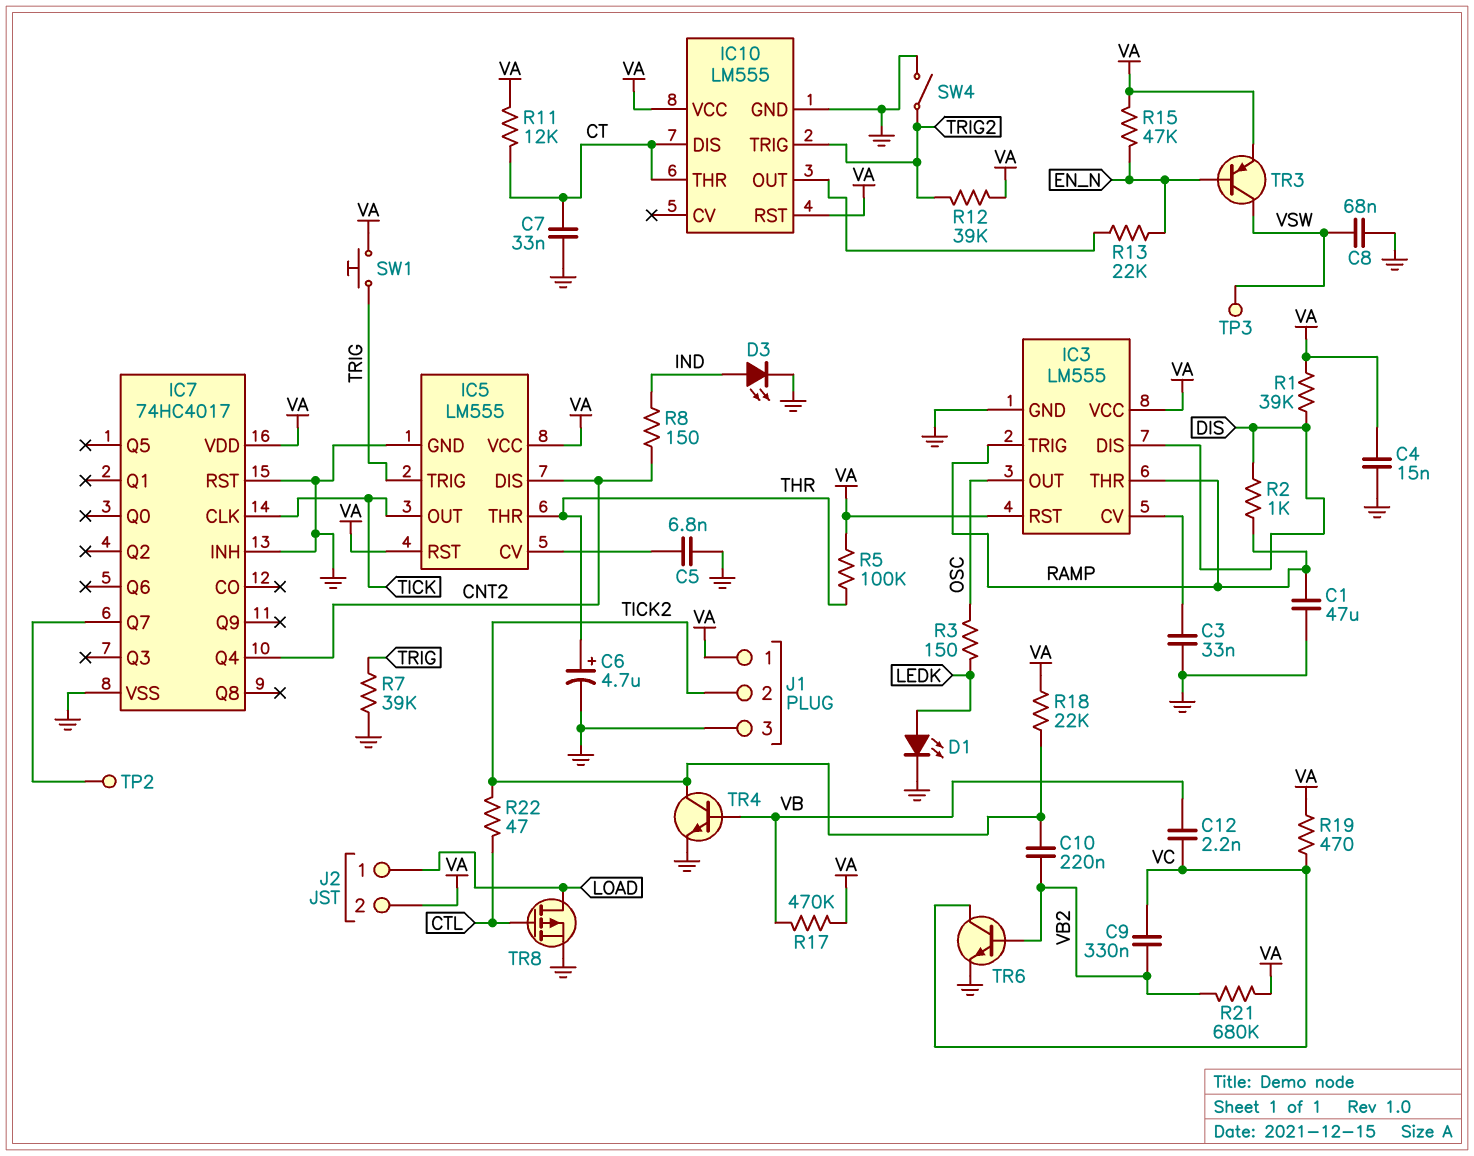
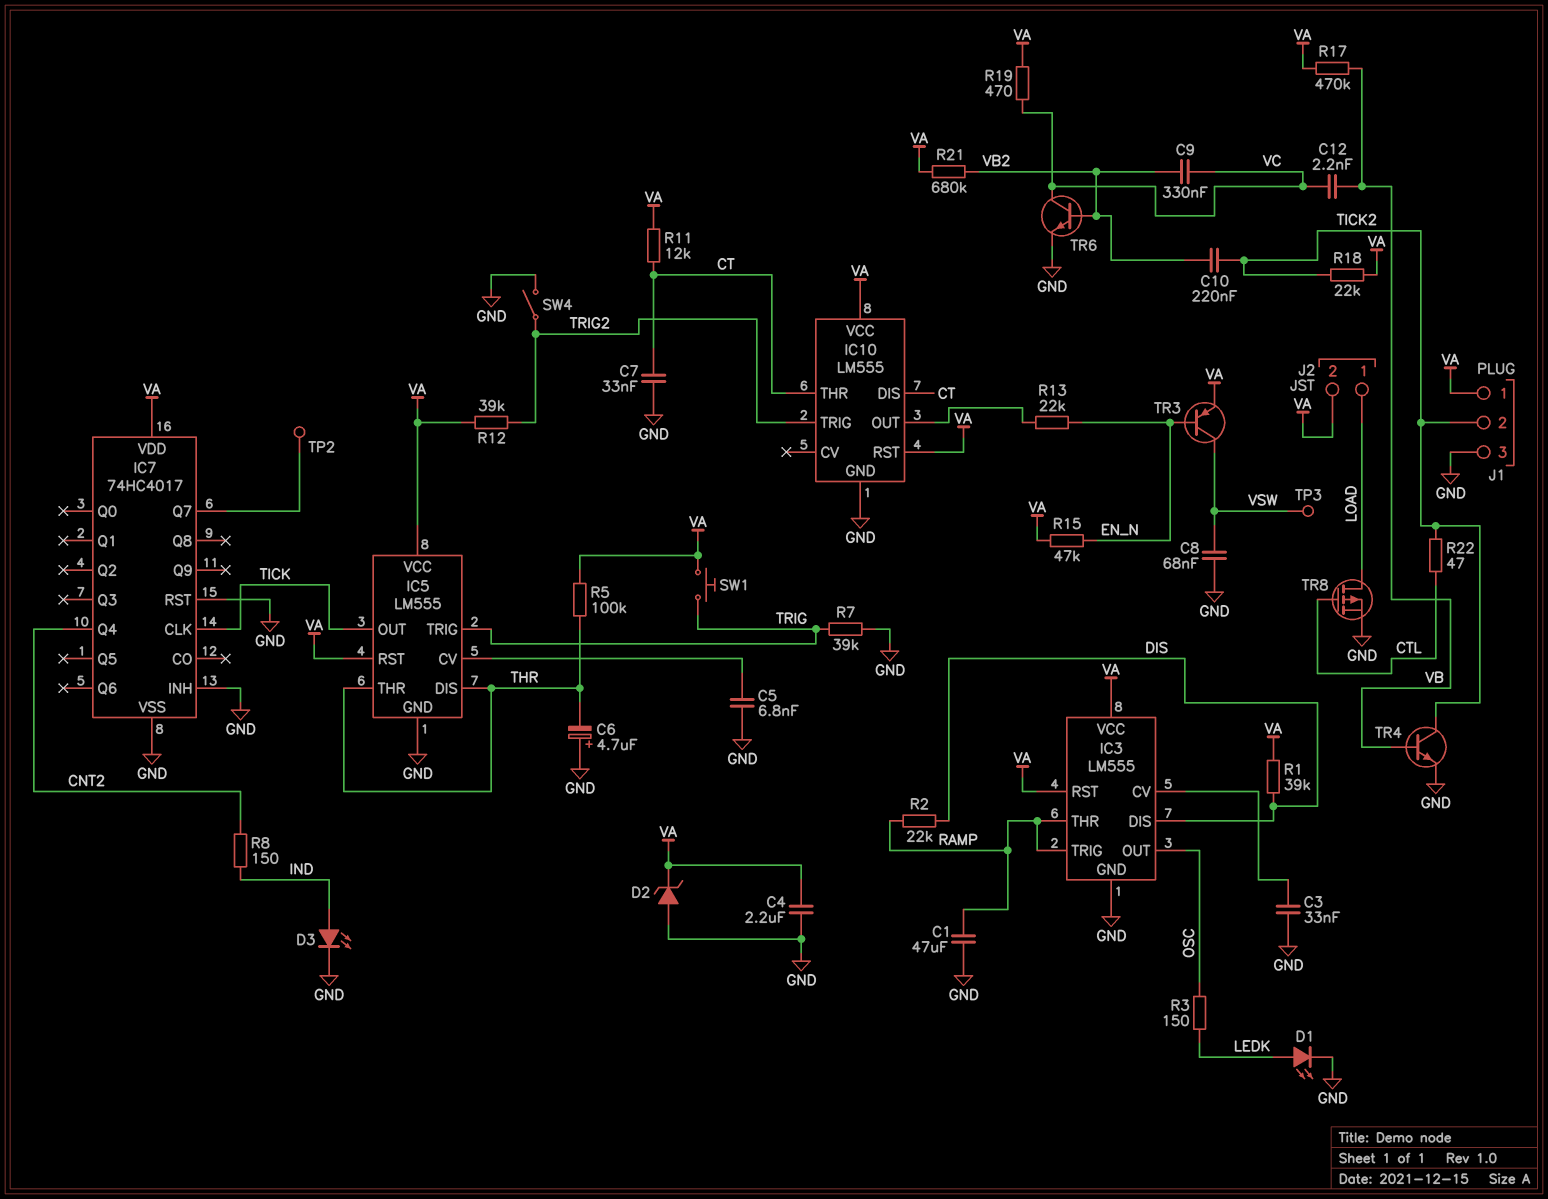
C4: 15nF (GND, VA) -> 2.2uF (GND, VA)
C6: 4.7uF (plus THR, minus GND) -> 4.7uF (plus GND, minus THR)
D2: none -> zener (A GND, K VA)
IC5 pin DIS: CNT2 -> THR
R2: 1k (DIS, RAMP) -> 22k (DIS, RAMP)

